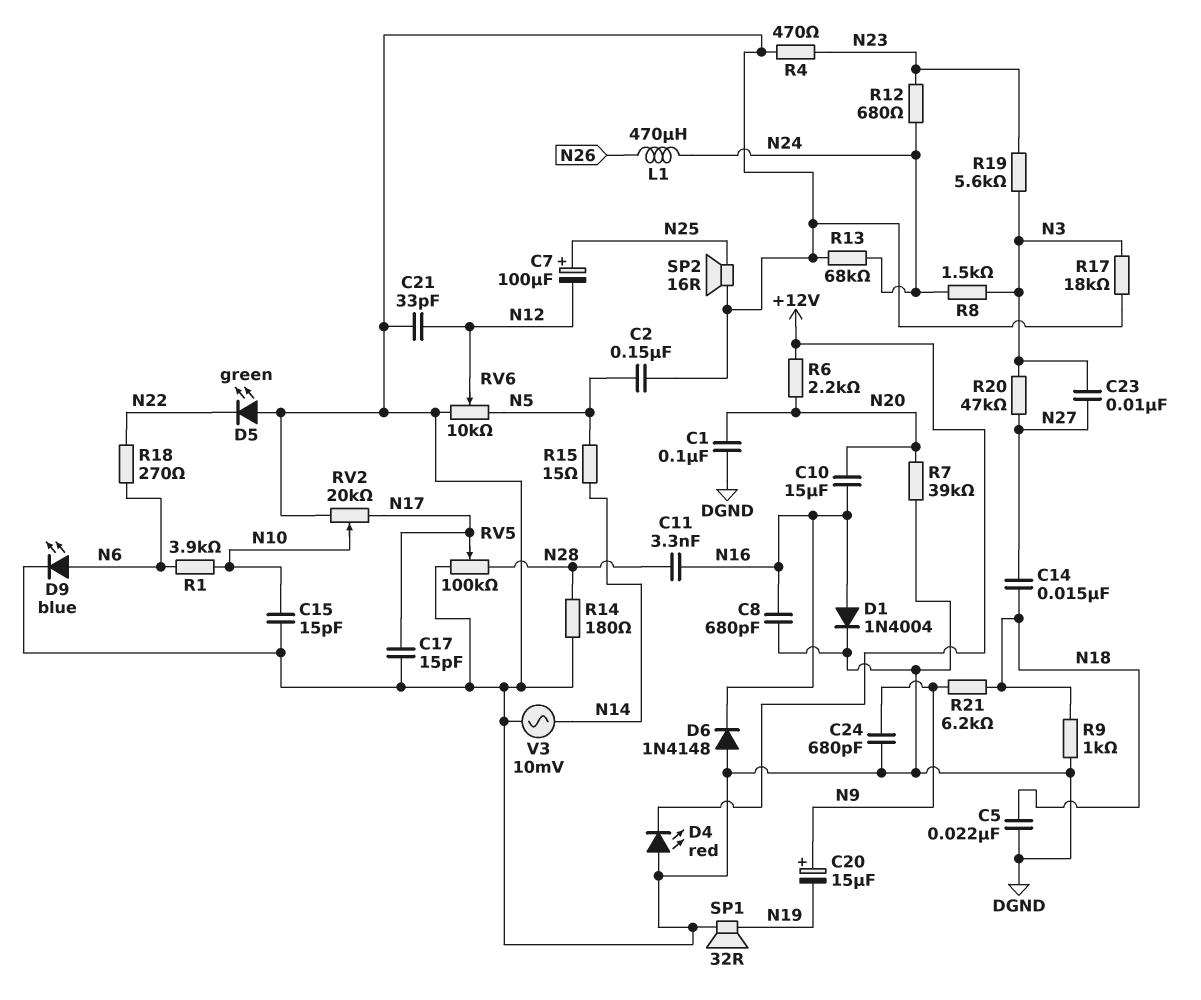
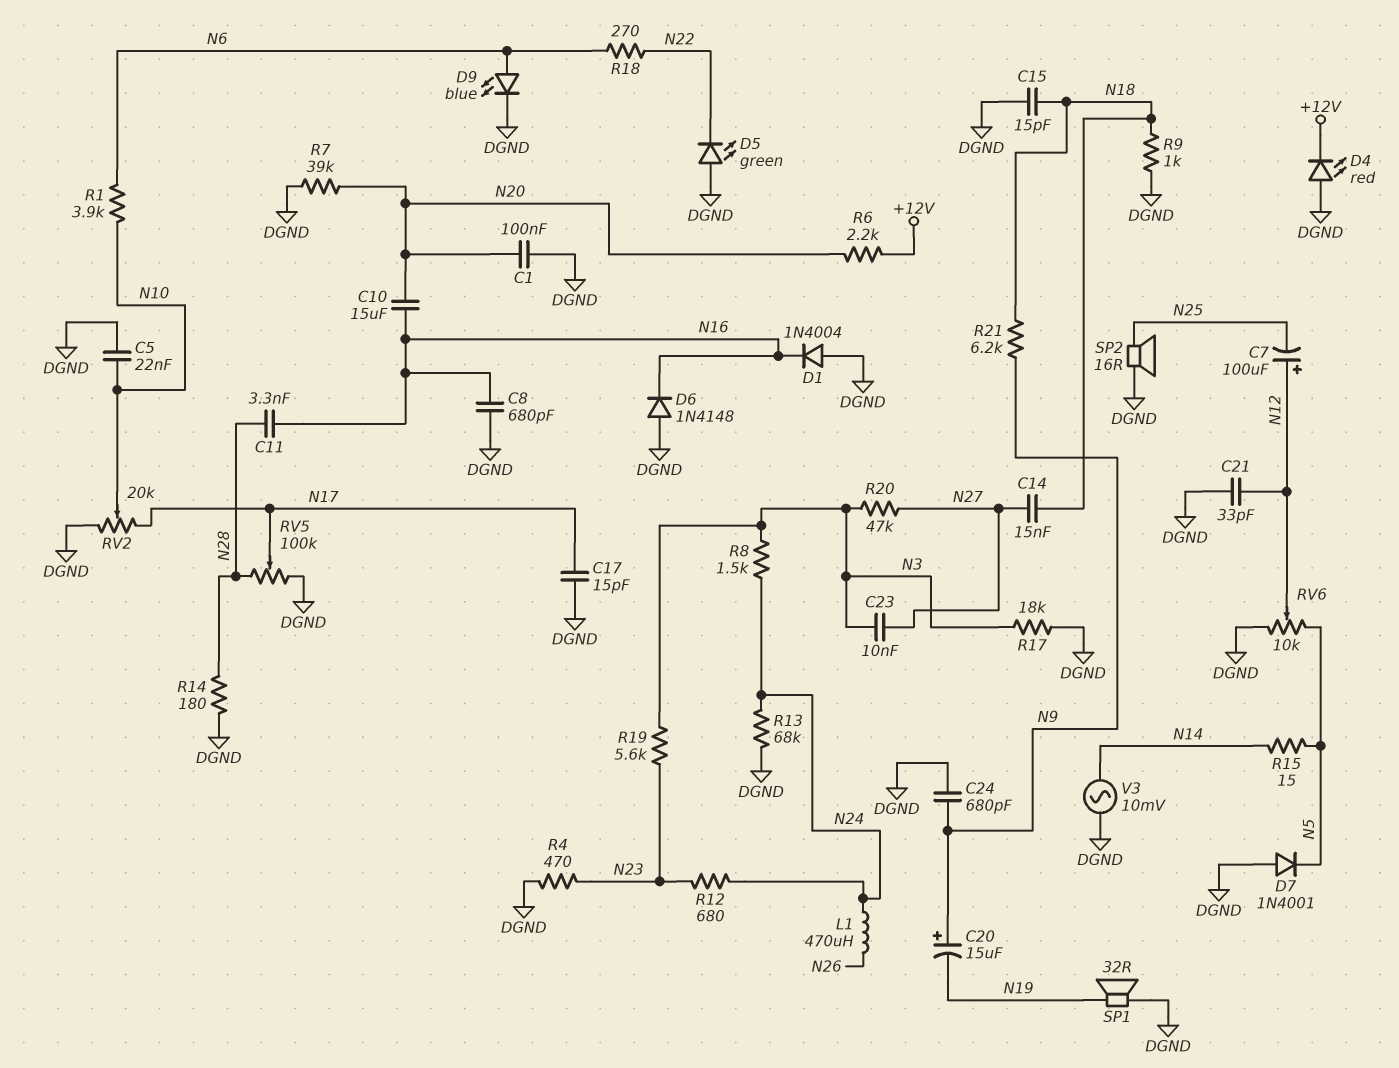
C2: 150nF (DGND, N5) -> none
C5: 22nF (DGND, N18) -> 22nF (DGND, N10)
C7: 100uF (plus N25, minus N12) -> 100uF (plus N12, minus N25)
C15: 15pF (DGND, N10) -> 15pF (DGND, N18)
D1: diode 1N4004 (A N16, K DGND) -> diode 1N4004 (A DGND, K N16)
D7: none -> diode 1N4001 (A DGND, K N5)

